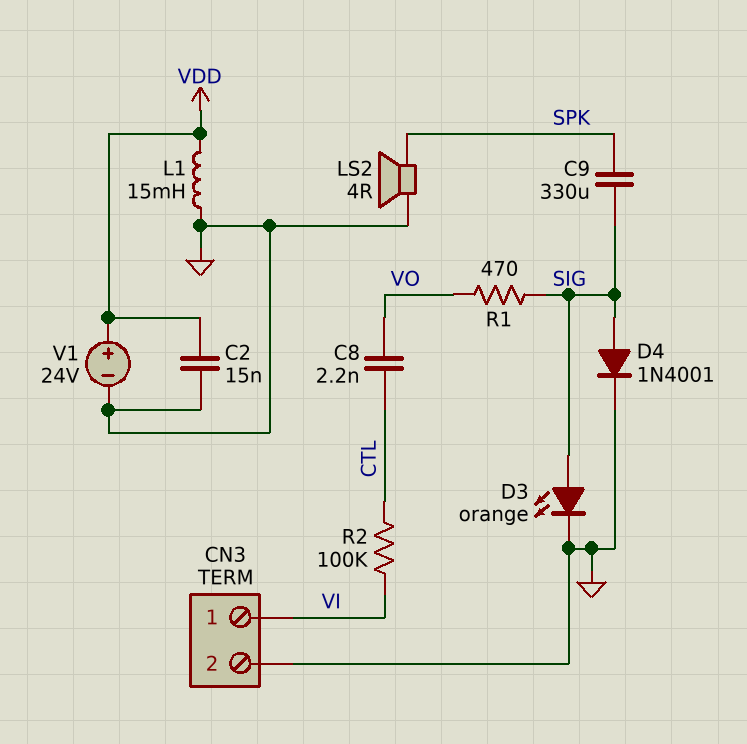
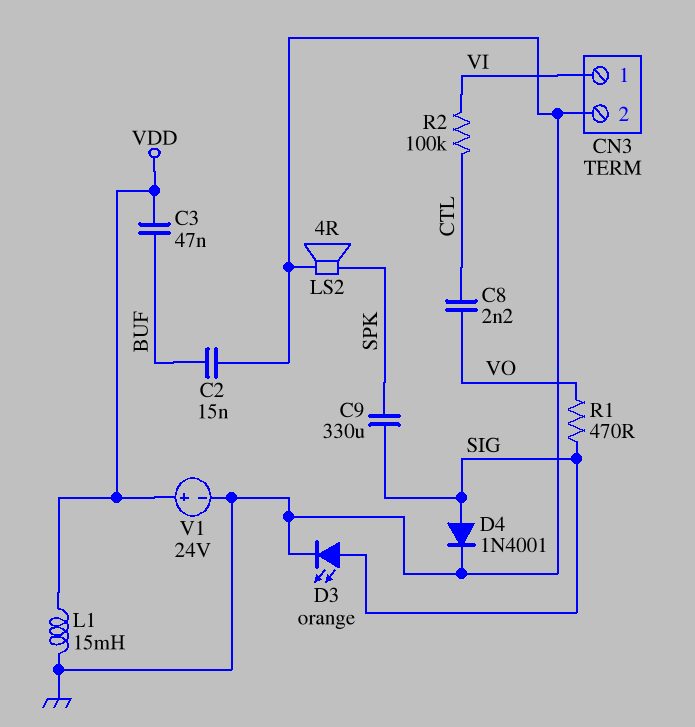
C2: 15nF (GND, VDD) -> 15nF (BUF, GND)
C3: none -> 47nF (BUF, VDD)

